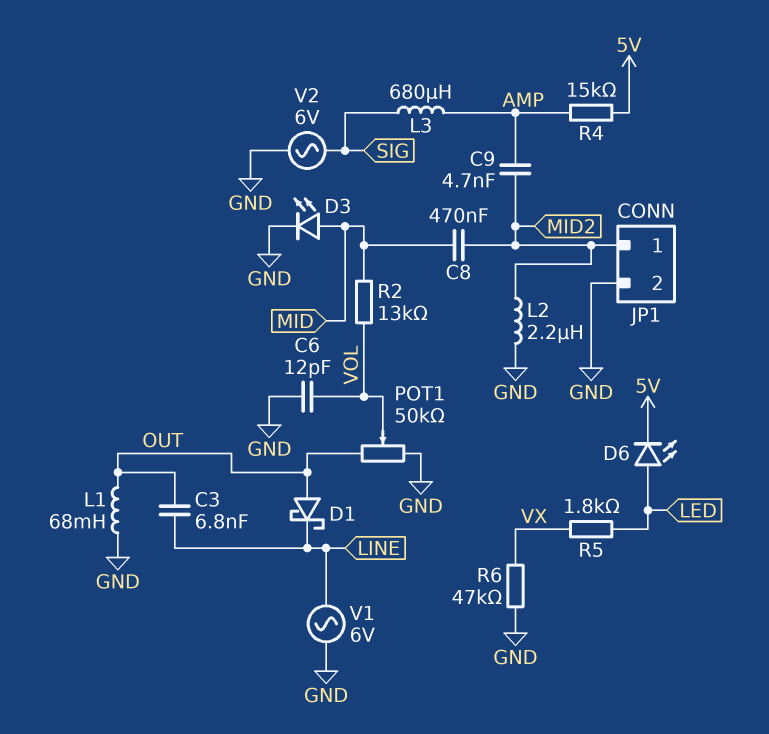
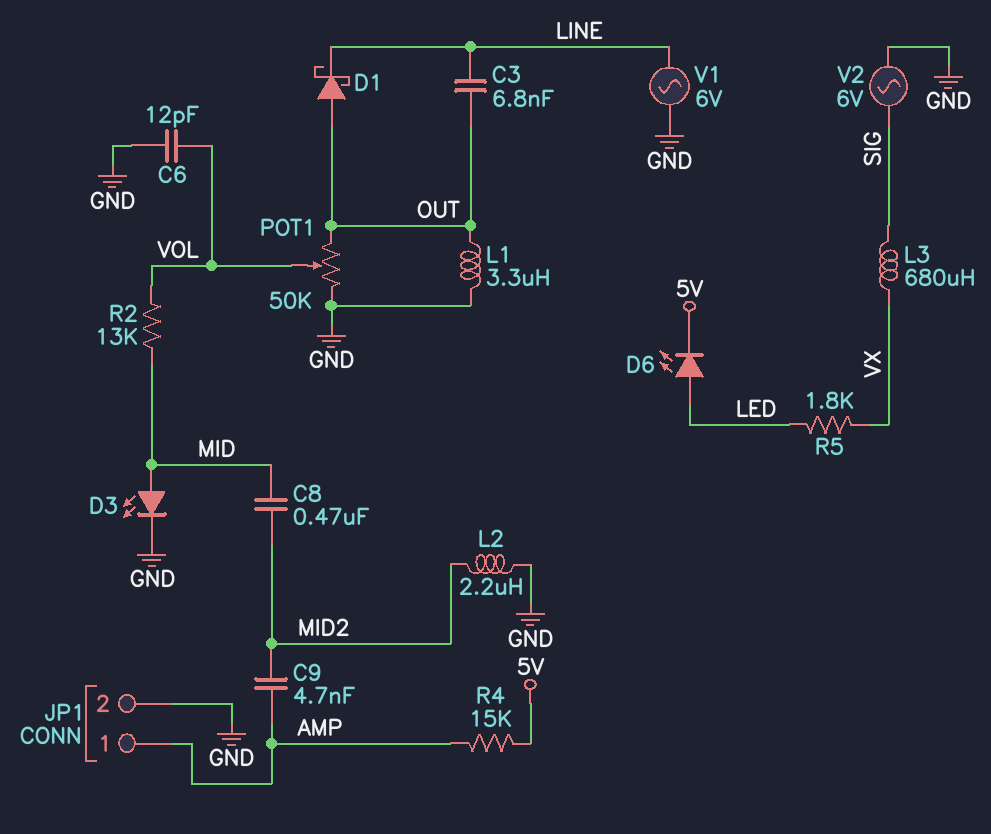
JP1 pin 1: MID2 -> AMP
L1: 68mH (GND, OUT) -> 3.3uH (GND, OUT)
L3: 680uH (AMP, SIG) -> 680uH (SIG, VX)
R6: 47k (GND, VX) -> none

